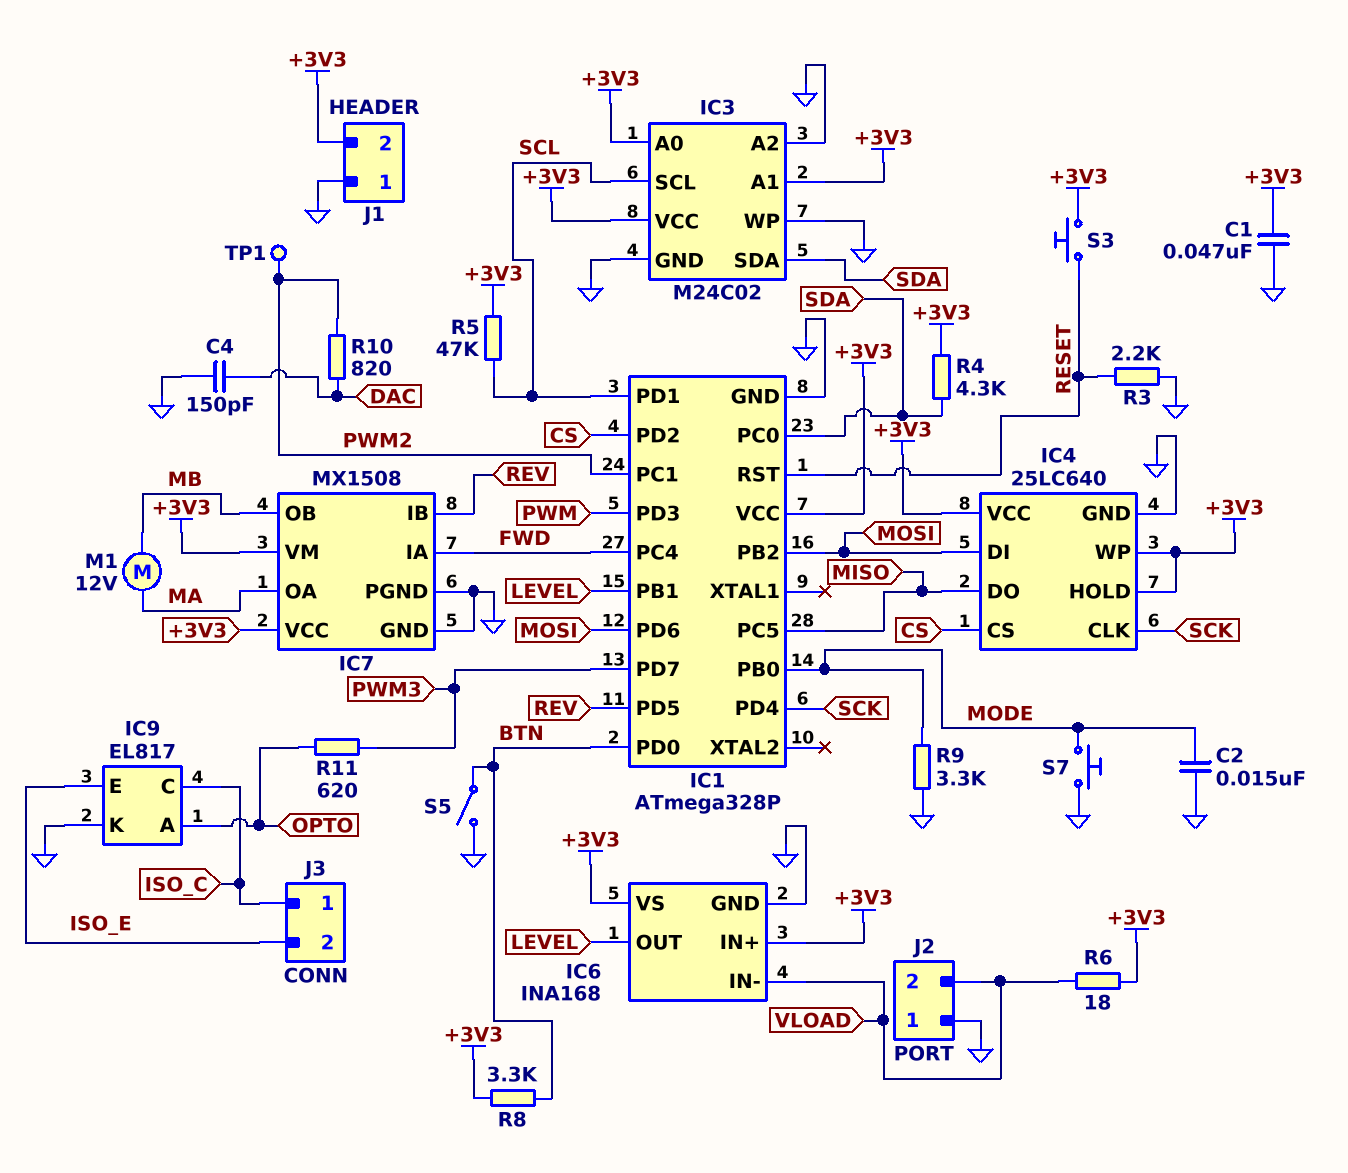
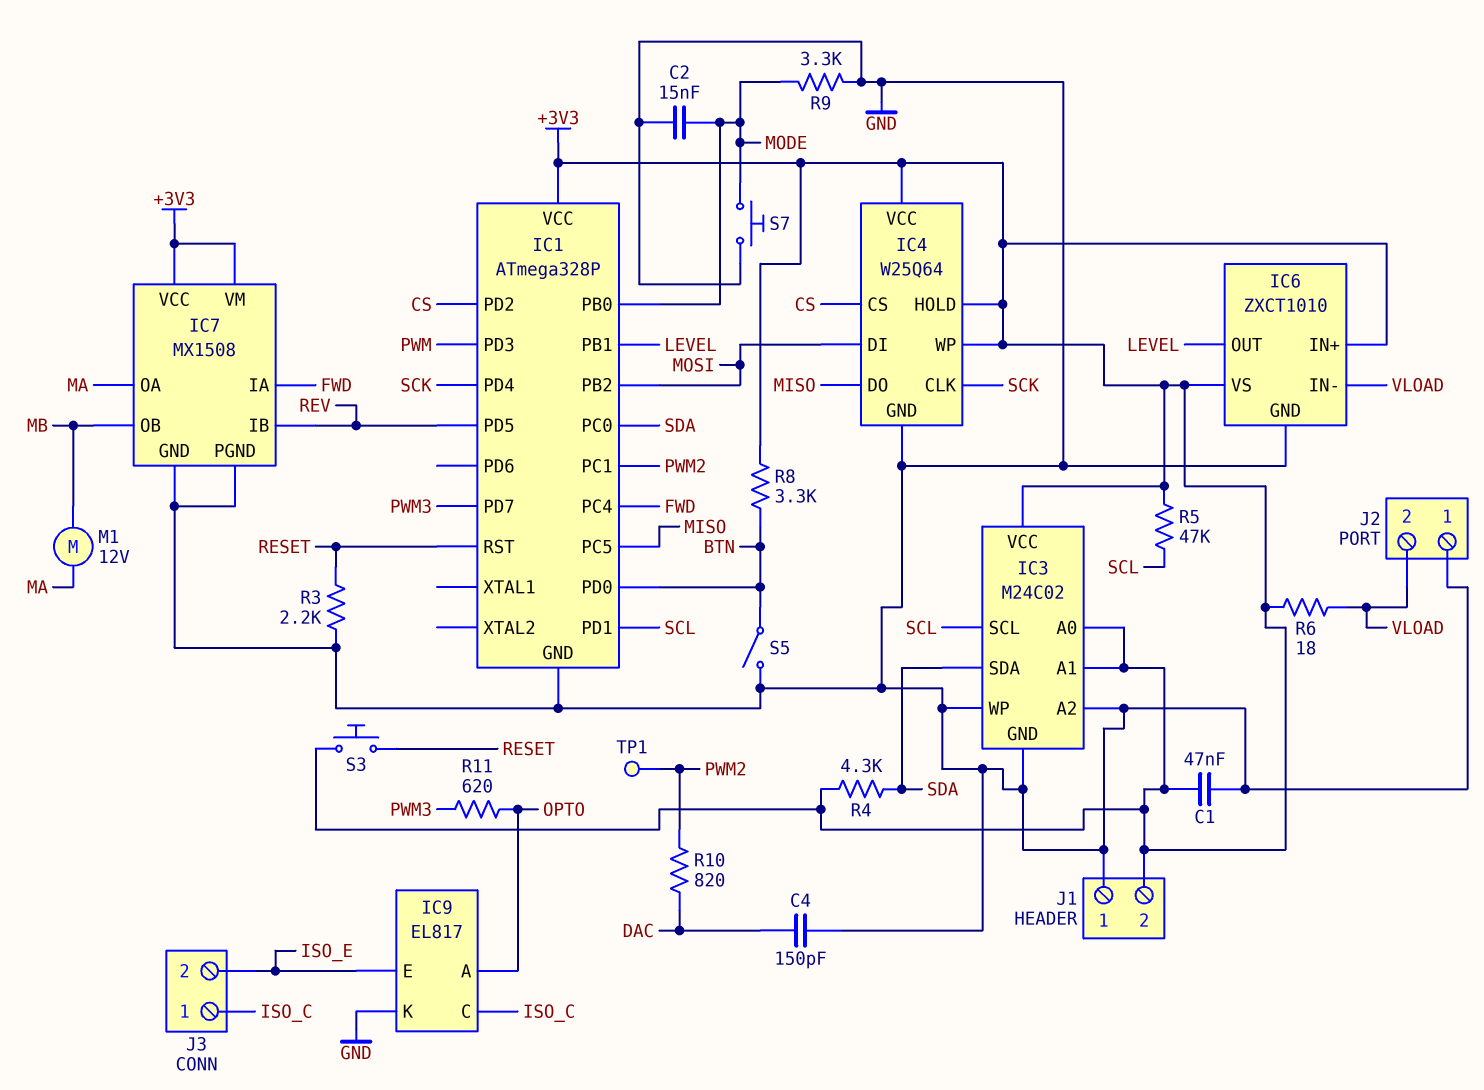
IC1 pin PD6: MOSI -> none
IC4: 25LC640 -> W25Q64
IC6: INA168 -> ZXCT1010

